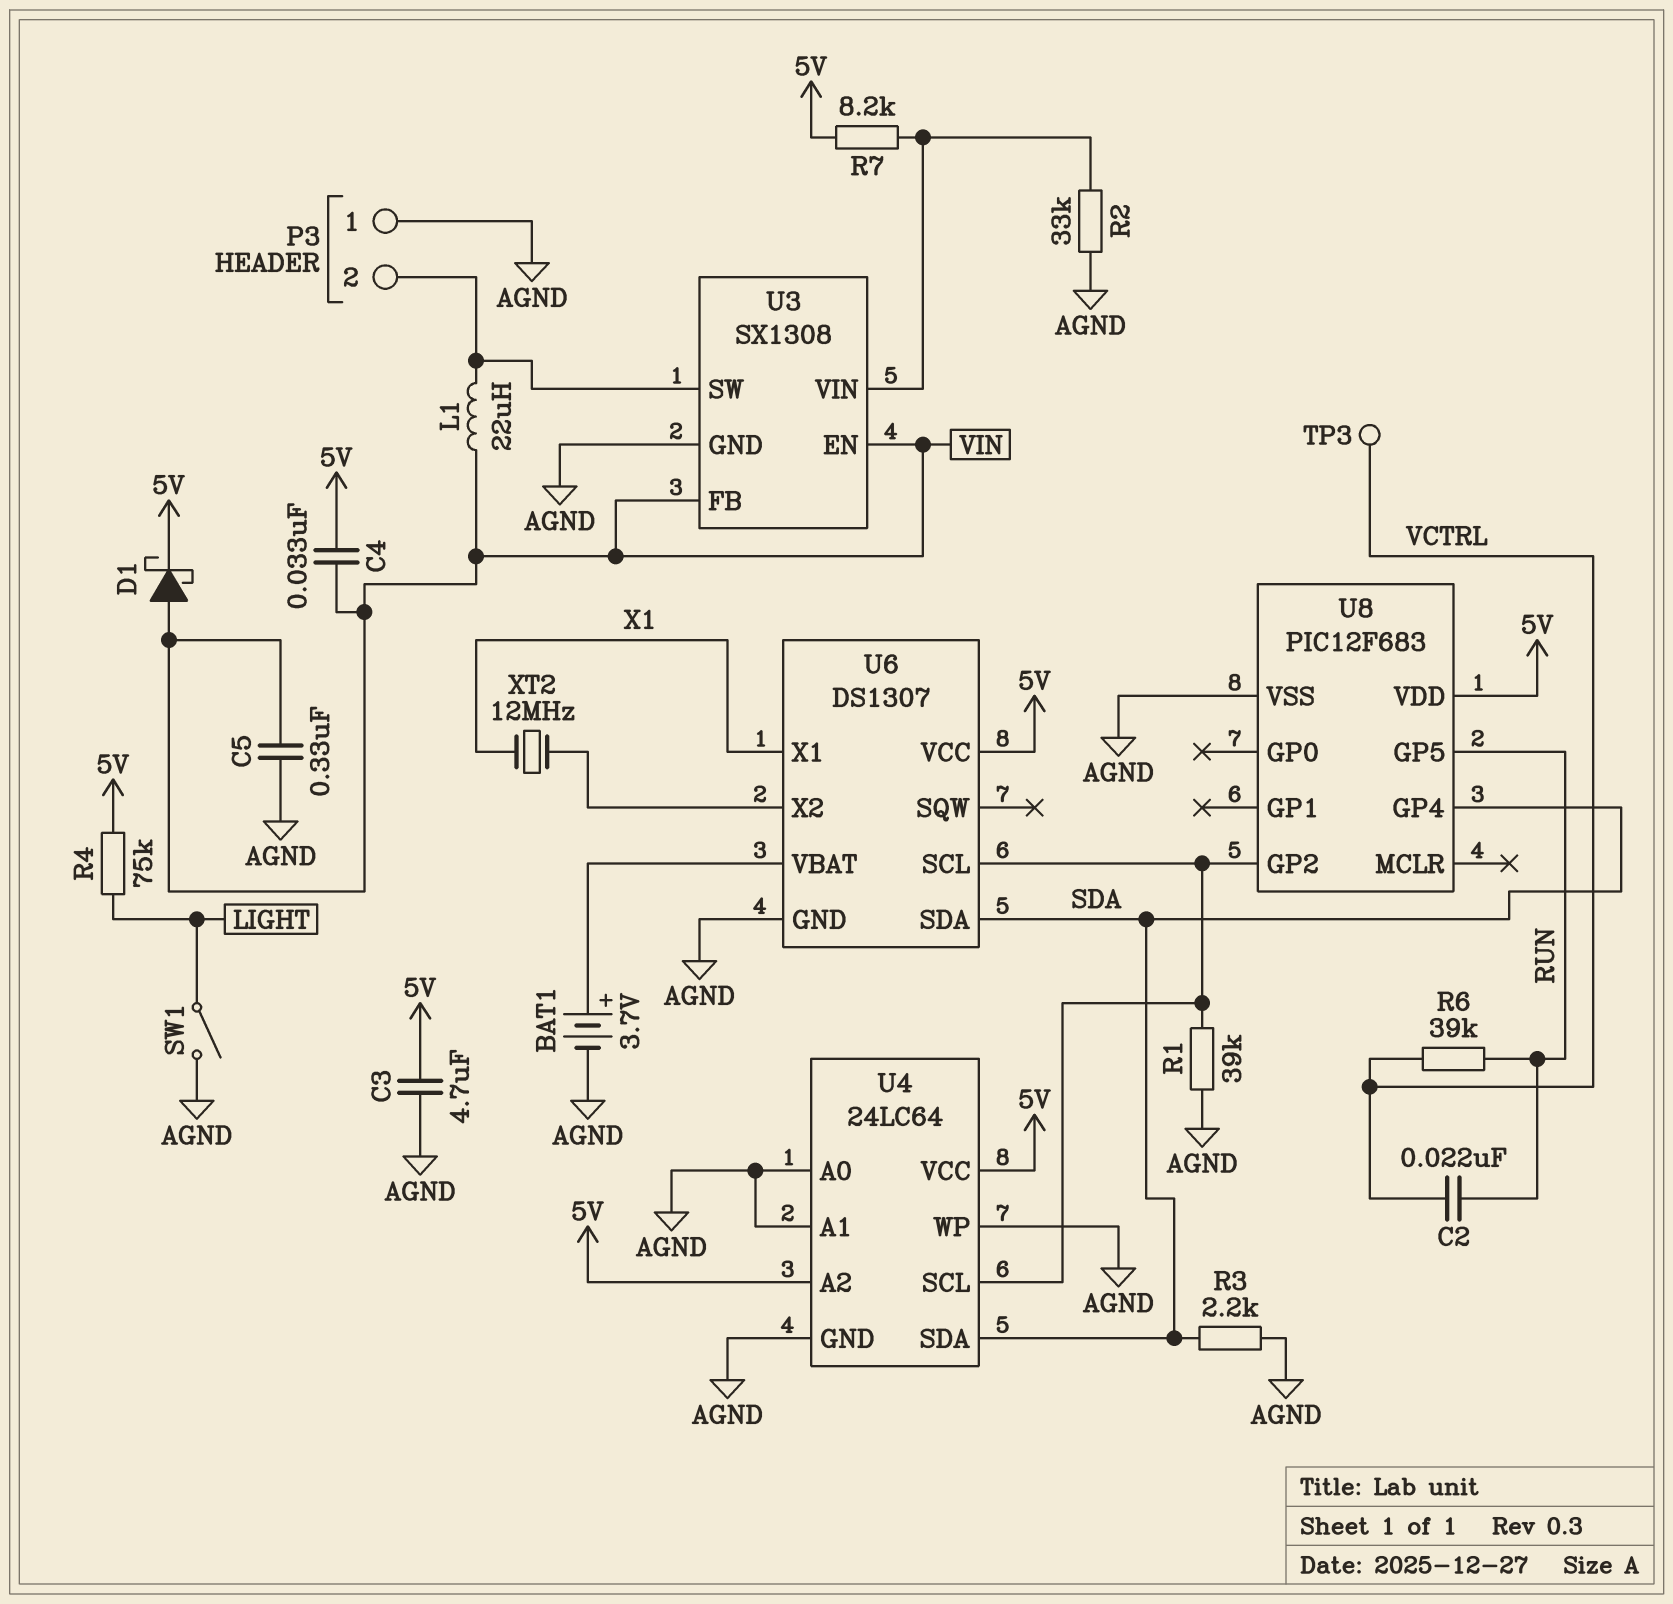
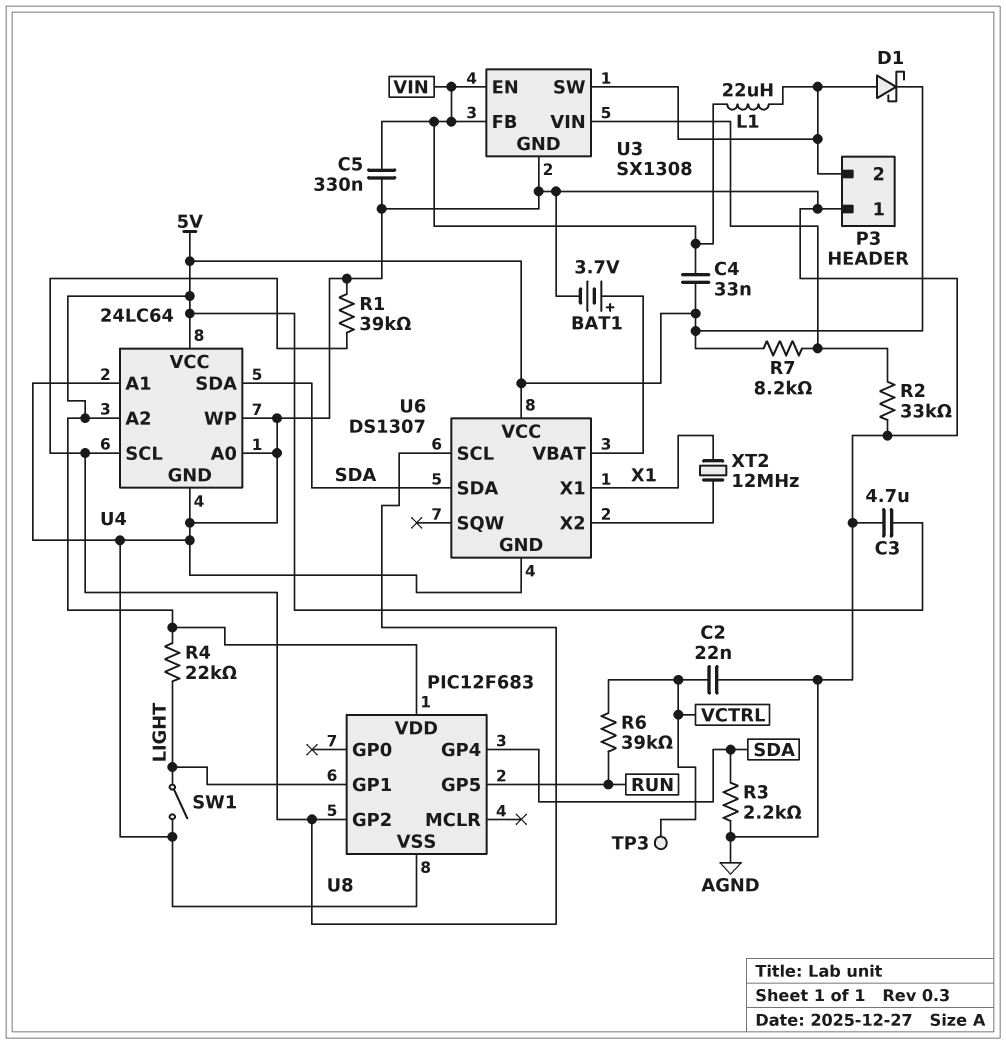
C2: 22nF (RUN, VCTRL) -> 22nF (AGND, VCTRL)
D1: schottky (A VIN, K 5V) -> schottky (A P3/2, K 5V)
R4: 75k (5V, LIGHT) -> 22k (5V, LIGHT)
U8 pin GP1: none -> LIGHT

